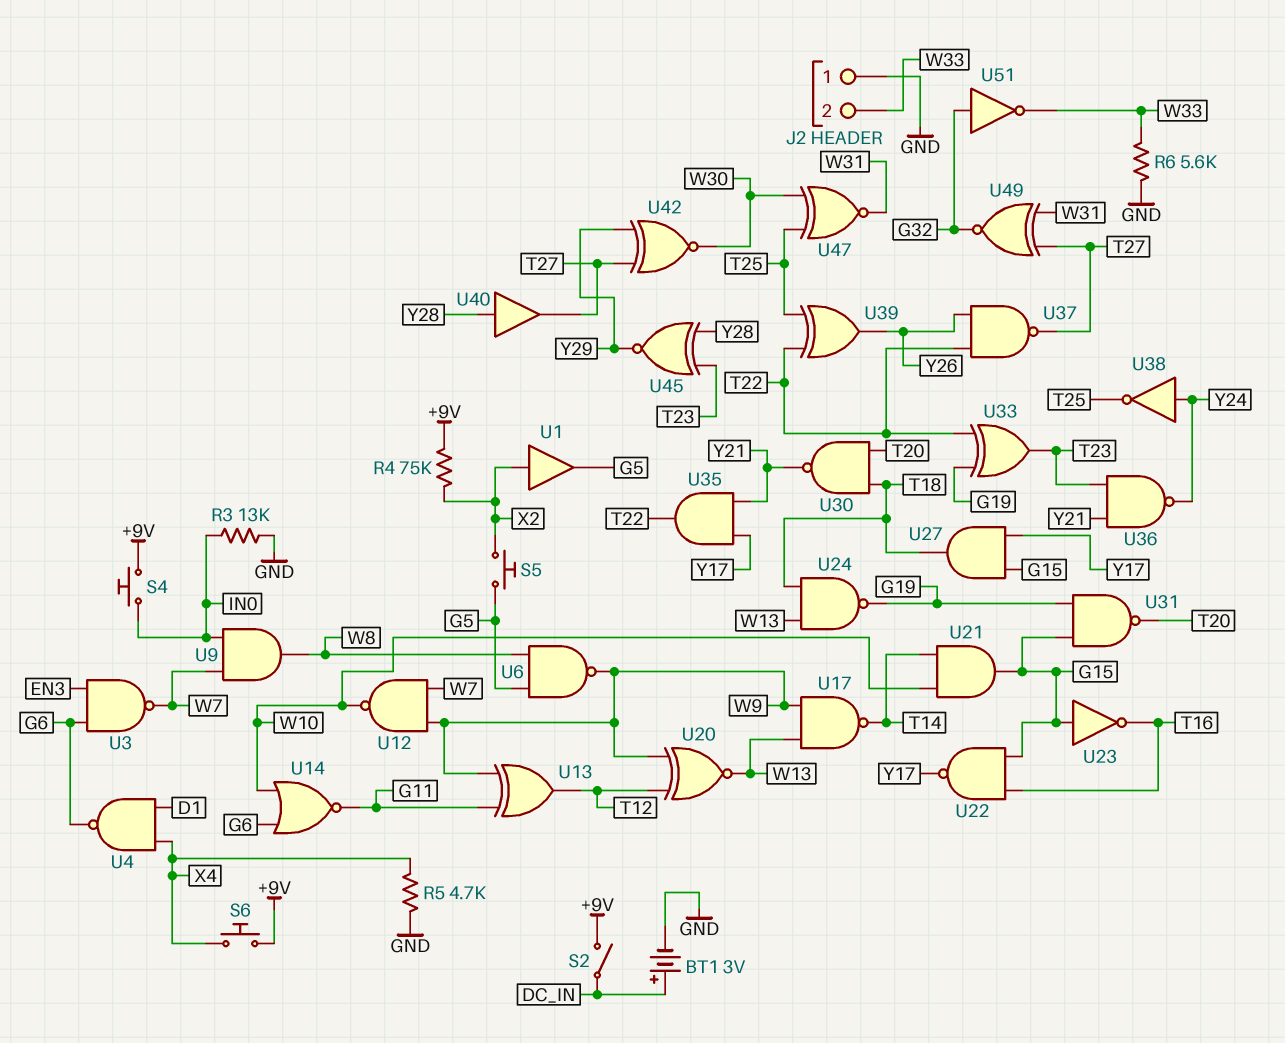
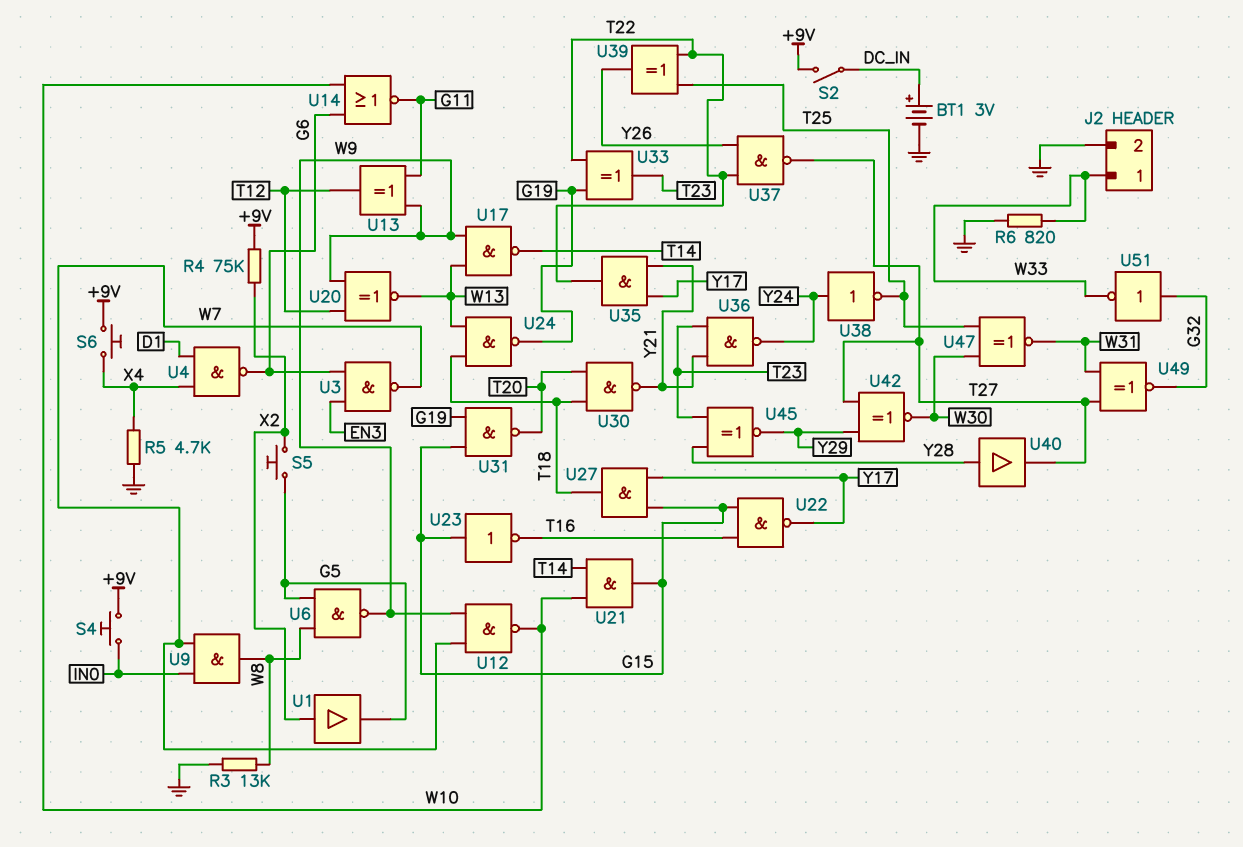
J2 pin 1: GND -> W33
J2 pin 2: W33 -> GND
R3: 13k (GND, IN0) -> 13k (GND, W8)
R6: 5.6k (GND, W33) -> 820 (GND, W33)

